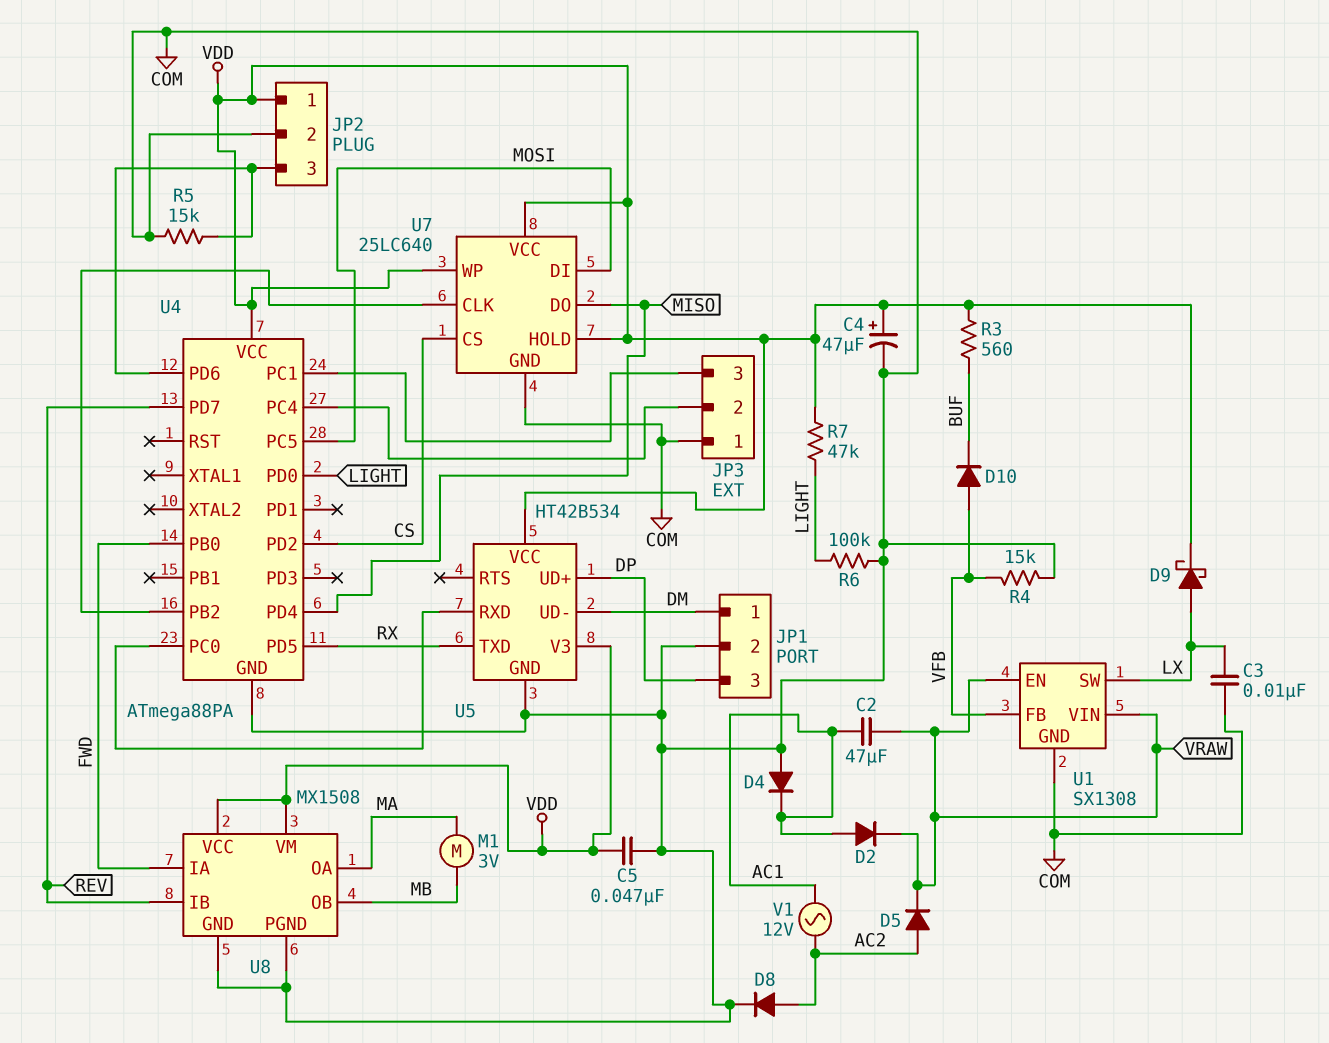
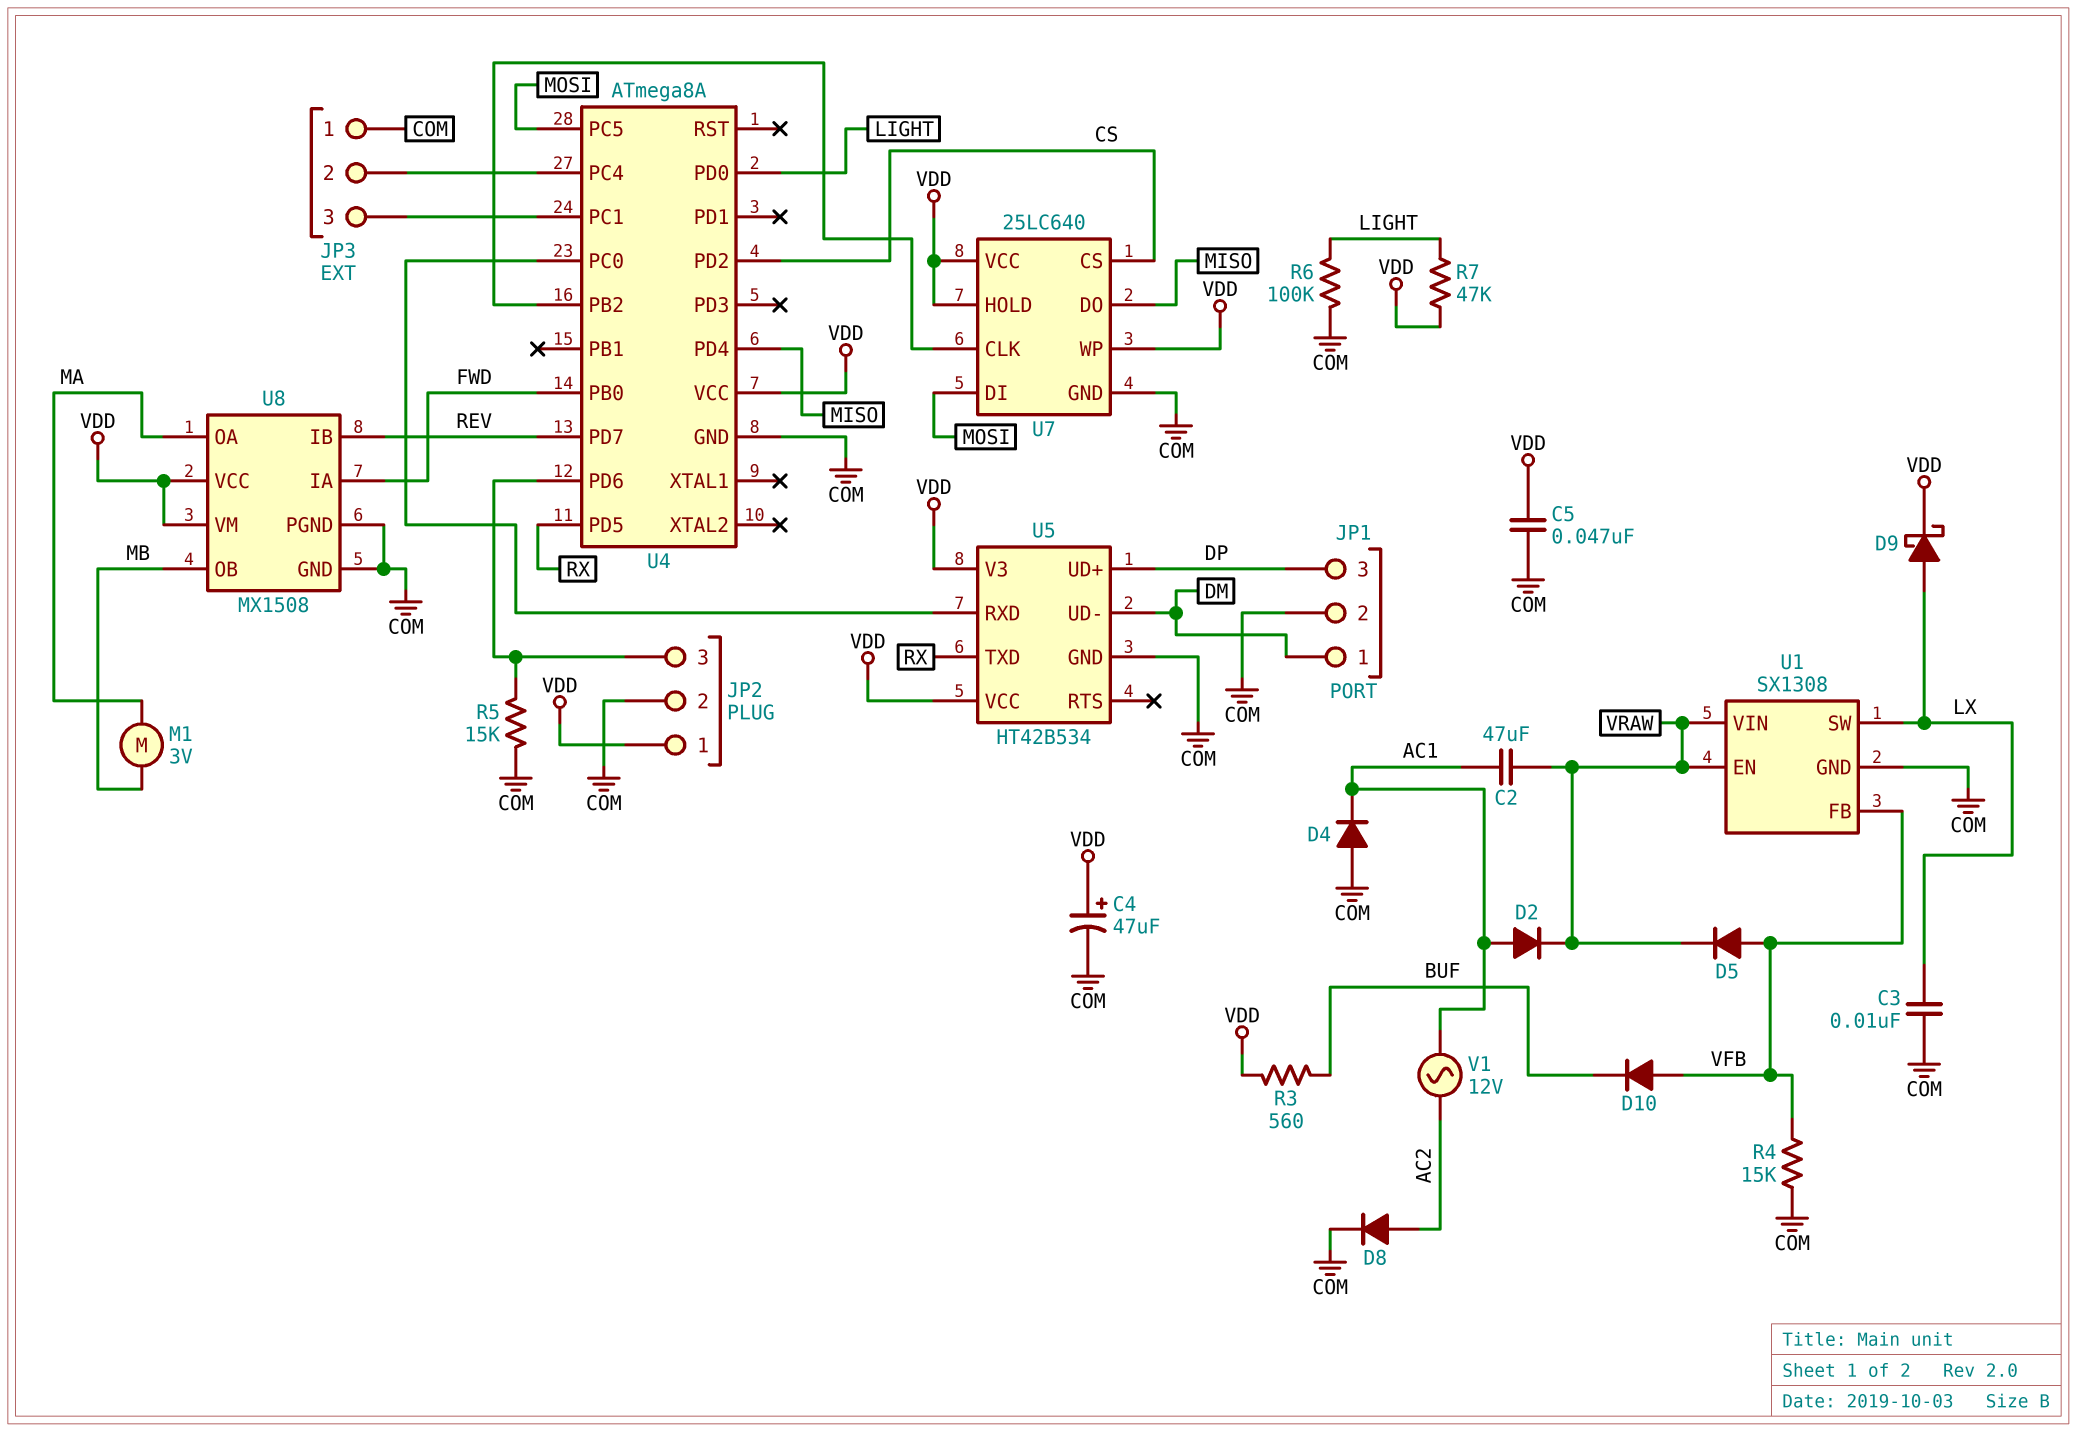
D5: diode (A AC2, K VRAW) -> diode (A VFB, K VRAW)
U4: ATmega88PA -> ATmega8A

